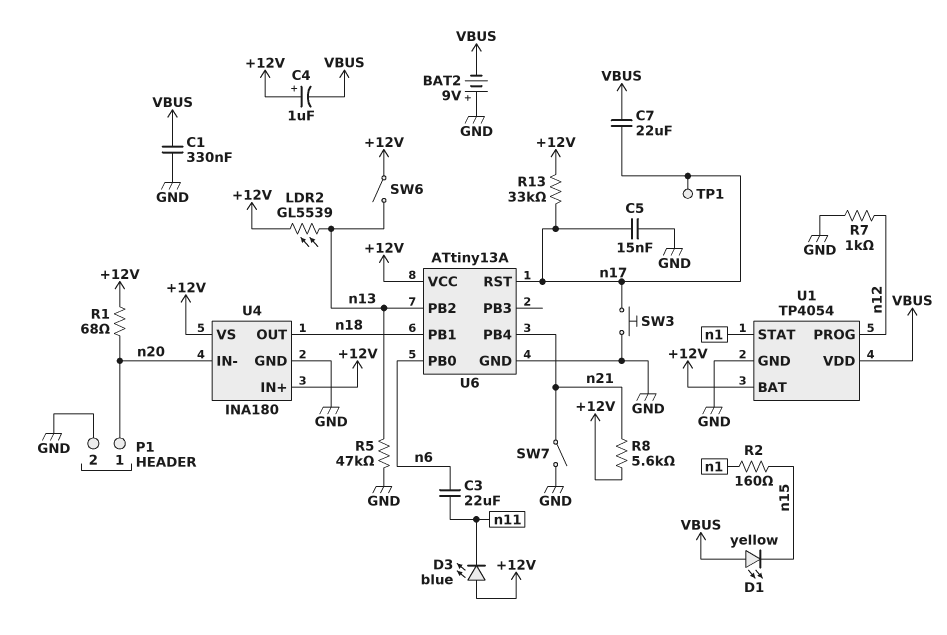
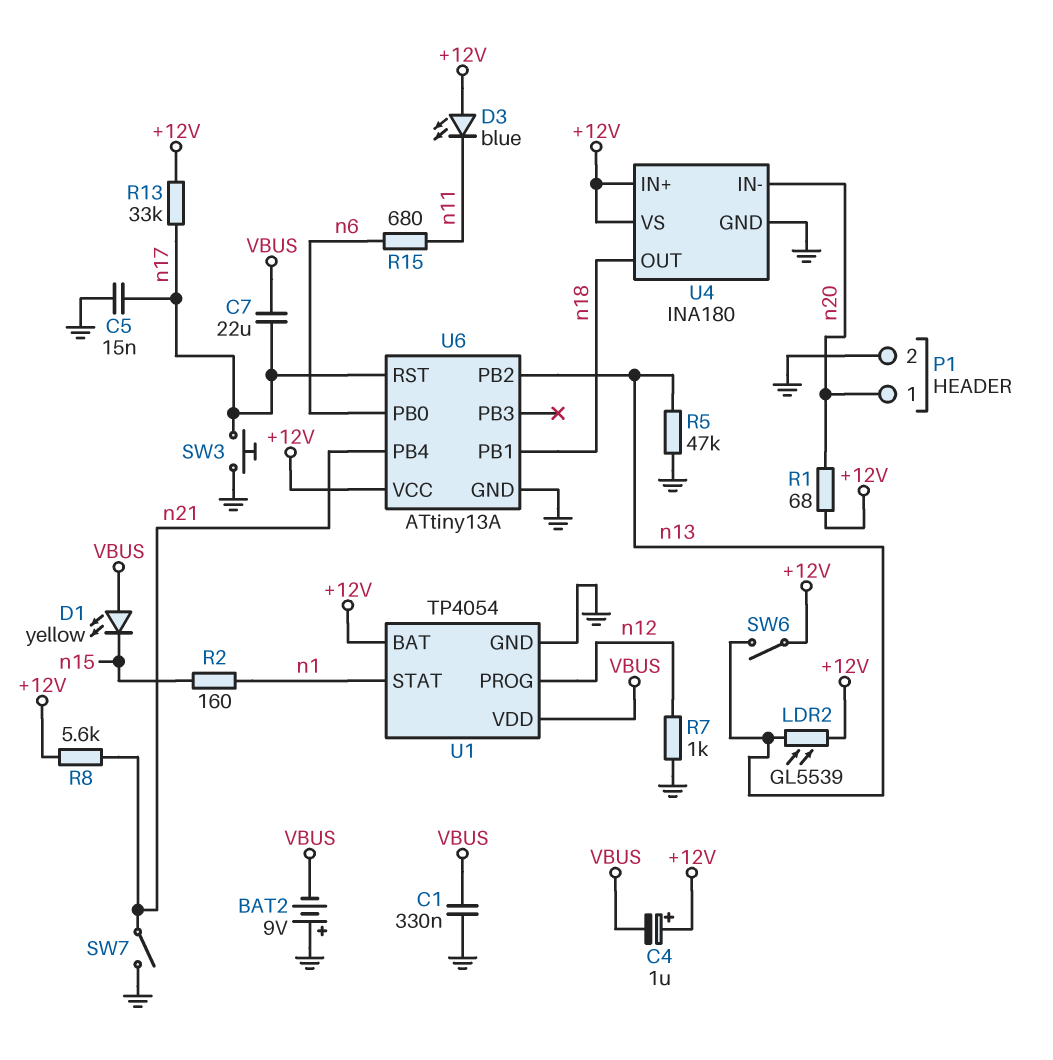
C3: 22uF (n6, n11) -> none
R15: none -> 680 (n6, n11)
TP1: test point (n17) -> none

